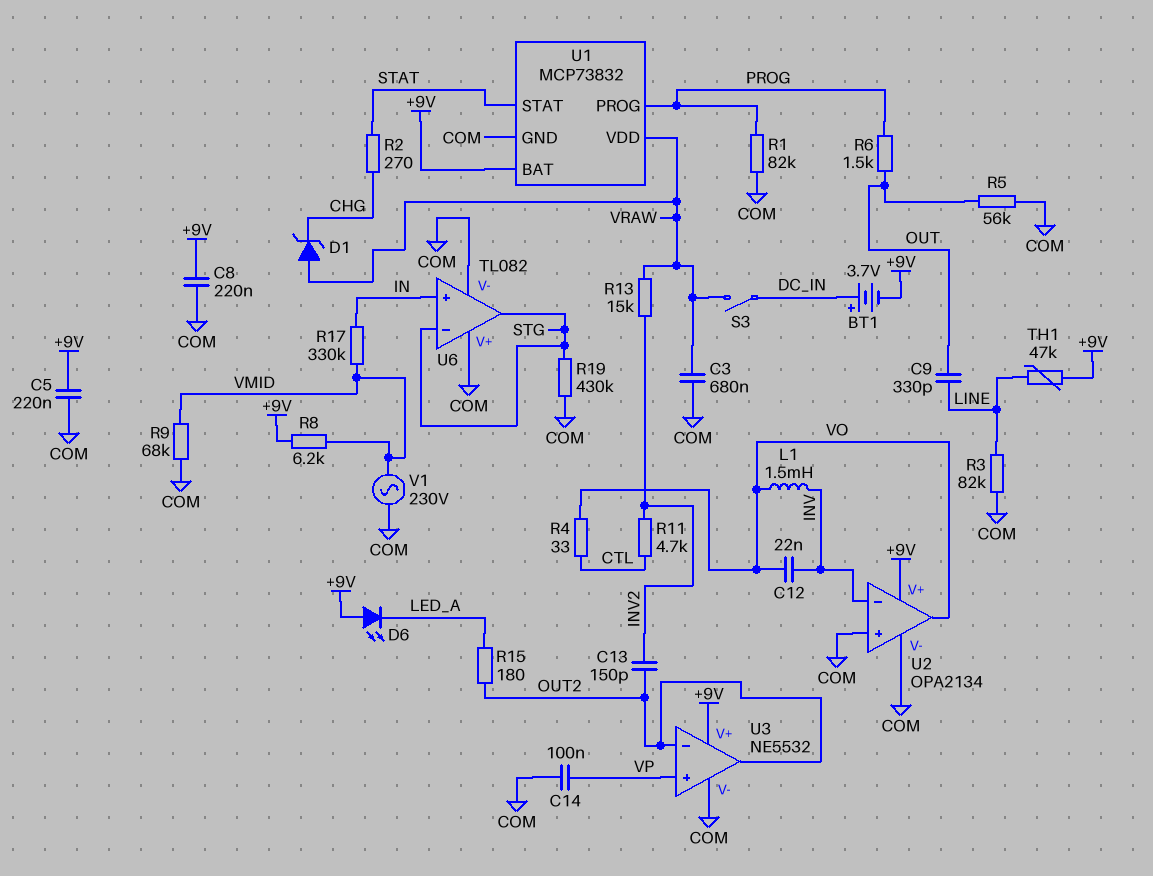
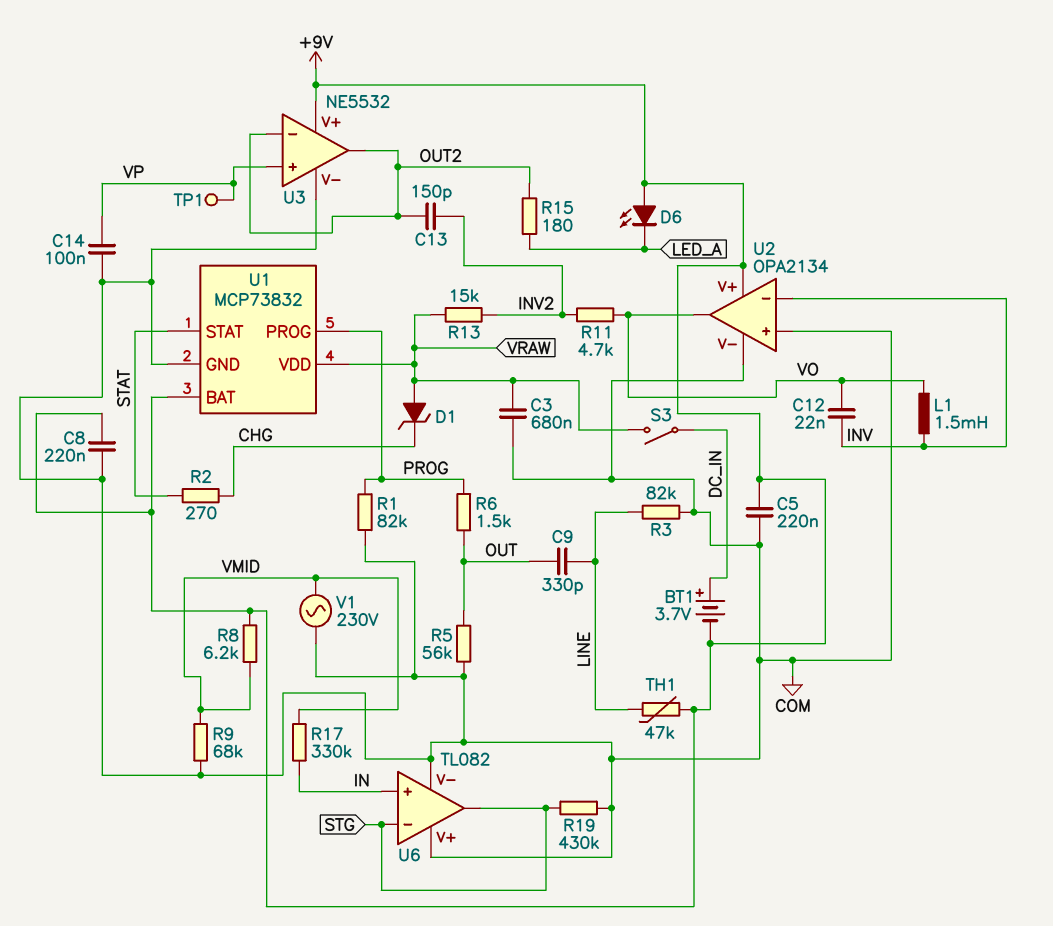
R4: 33 (CTL, VO) -> none
R11: 4.7k (CTL, INV2) -> 4.7k (INV2, VO)
TP1: none -> test point (VP)

